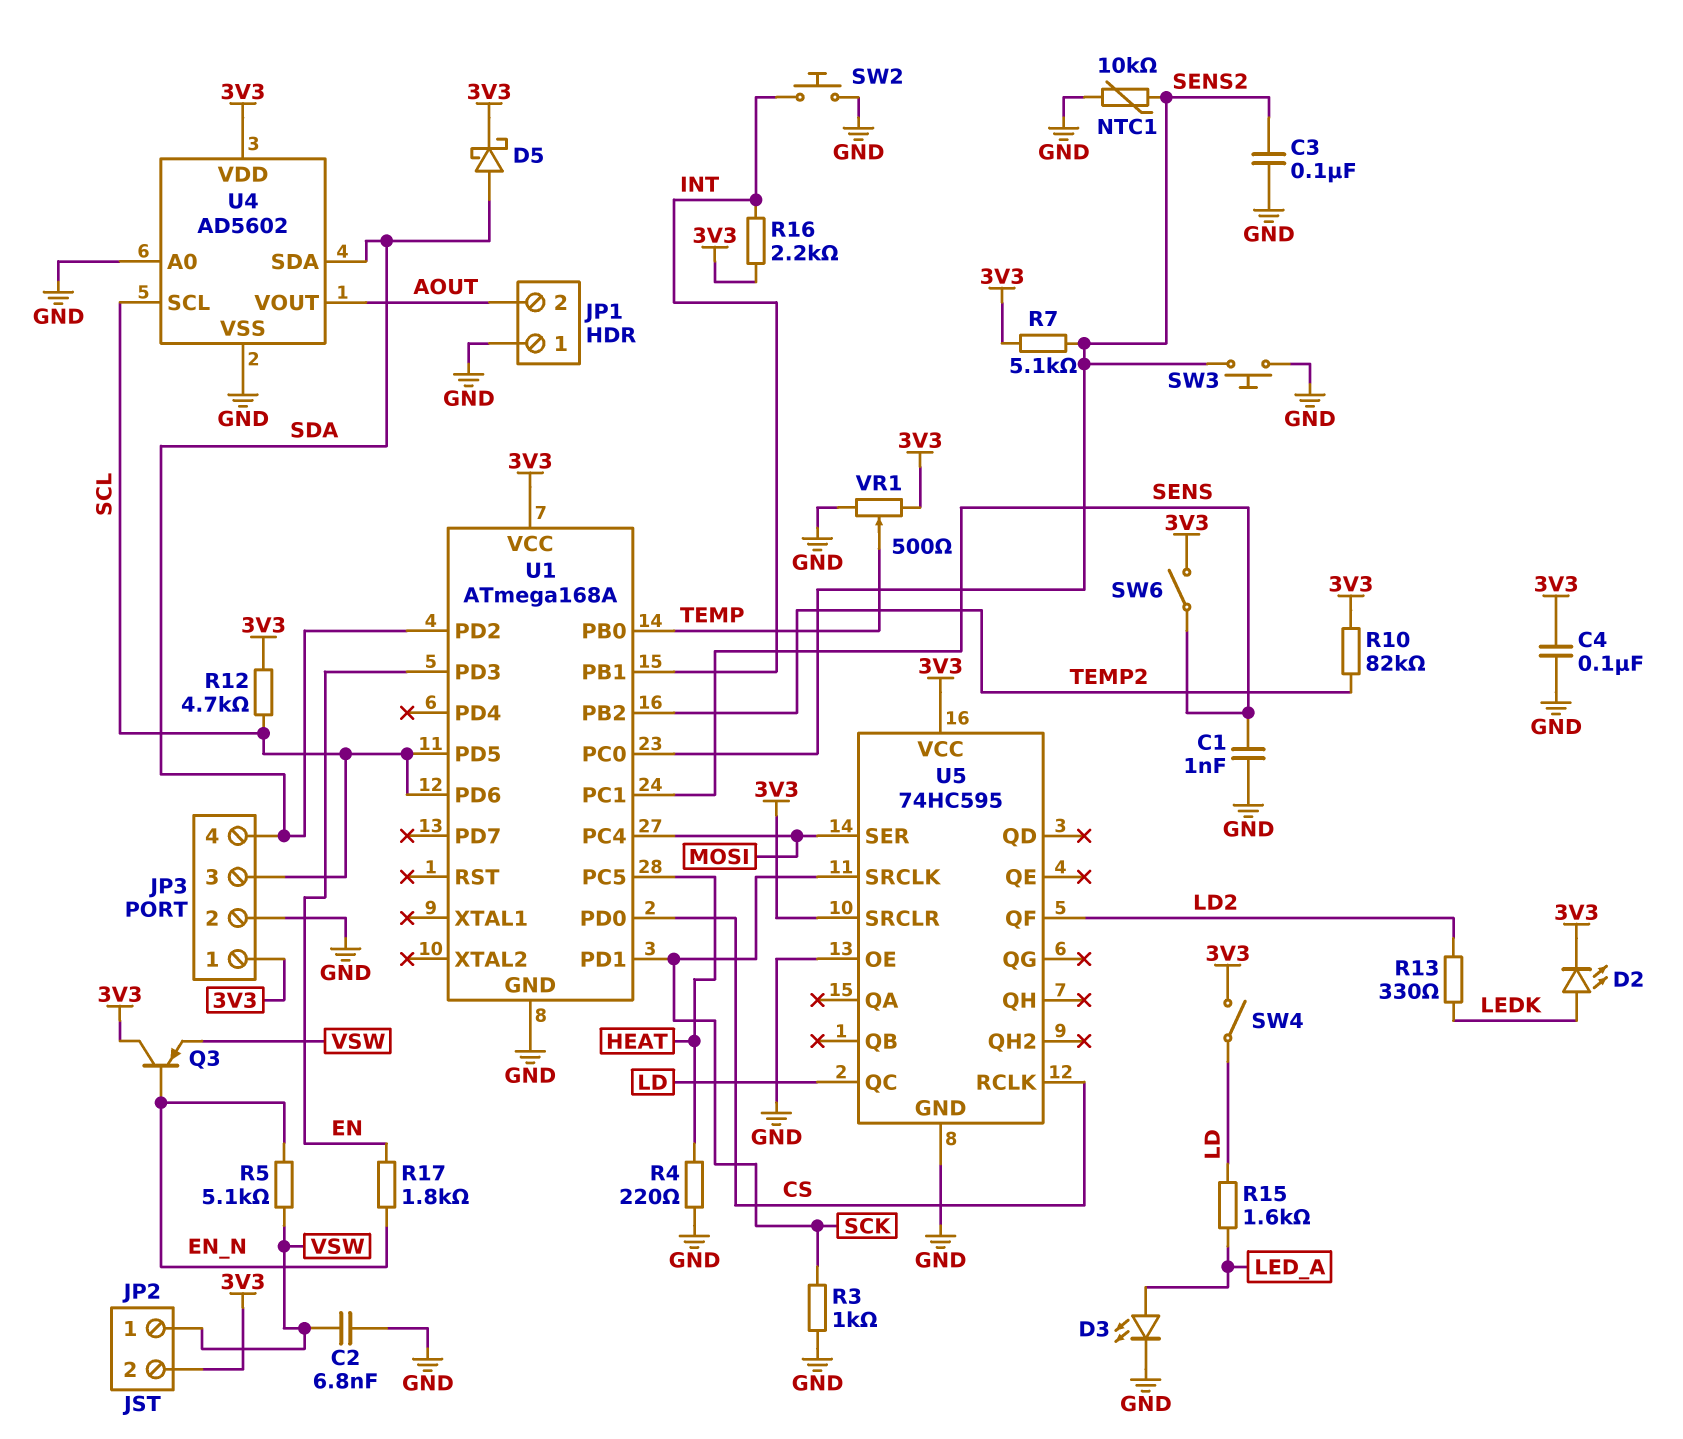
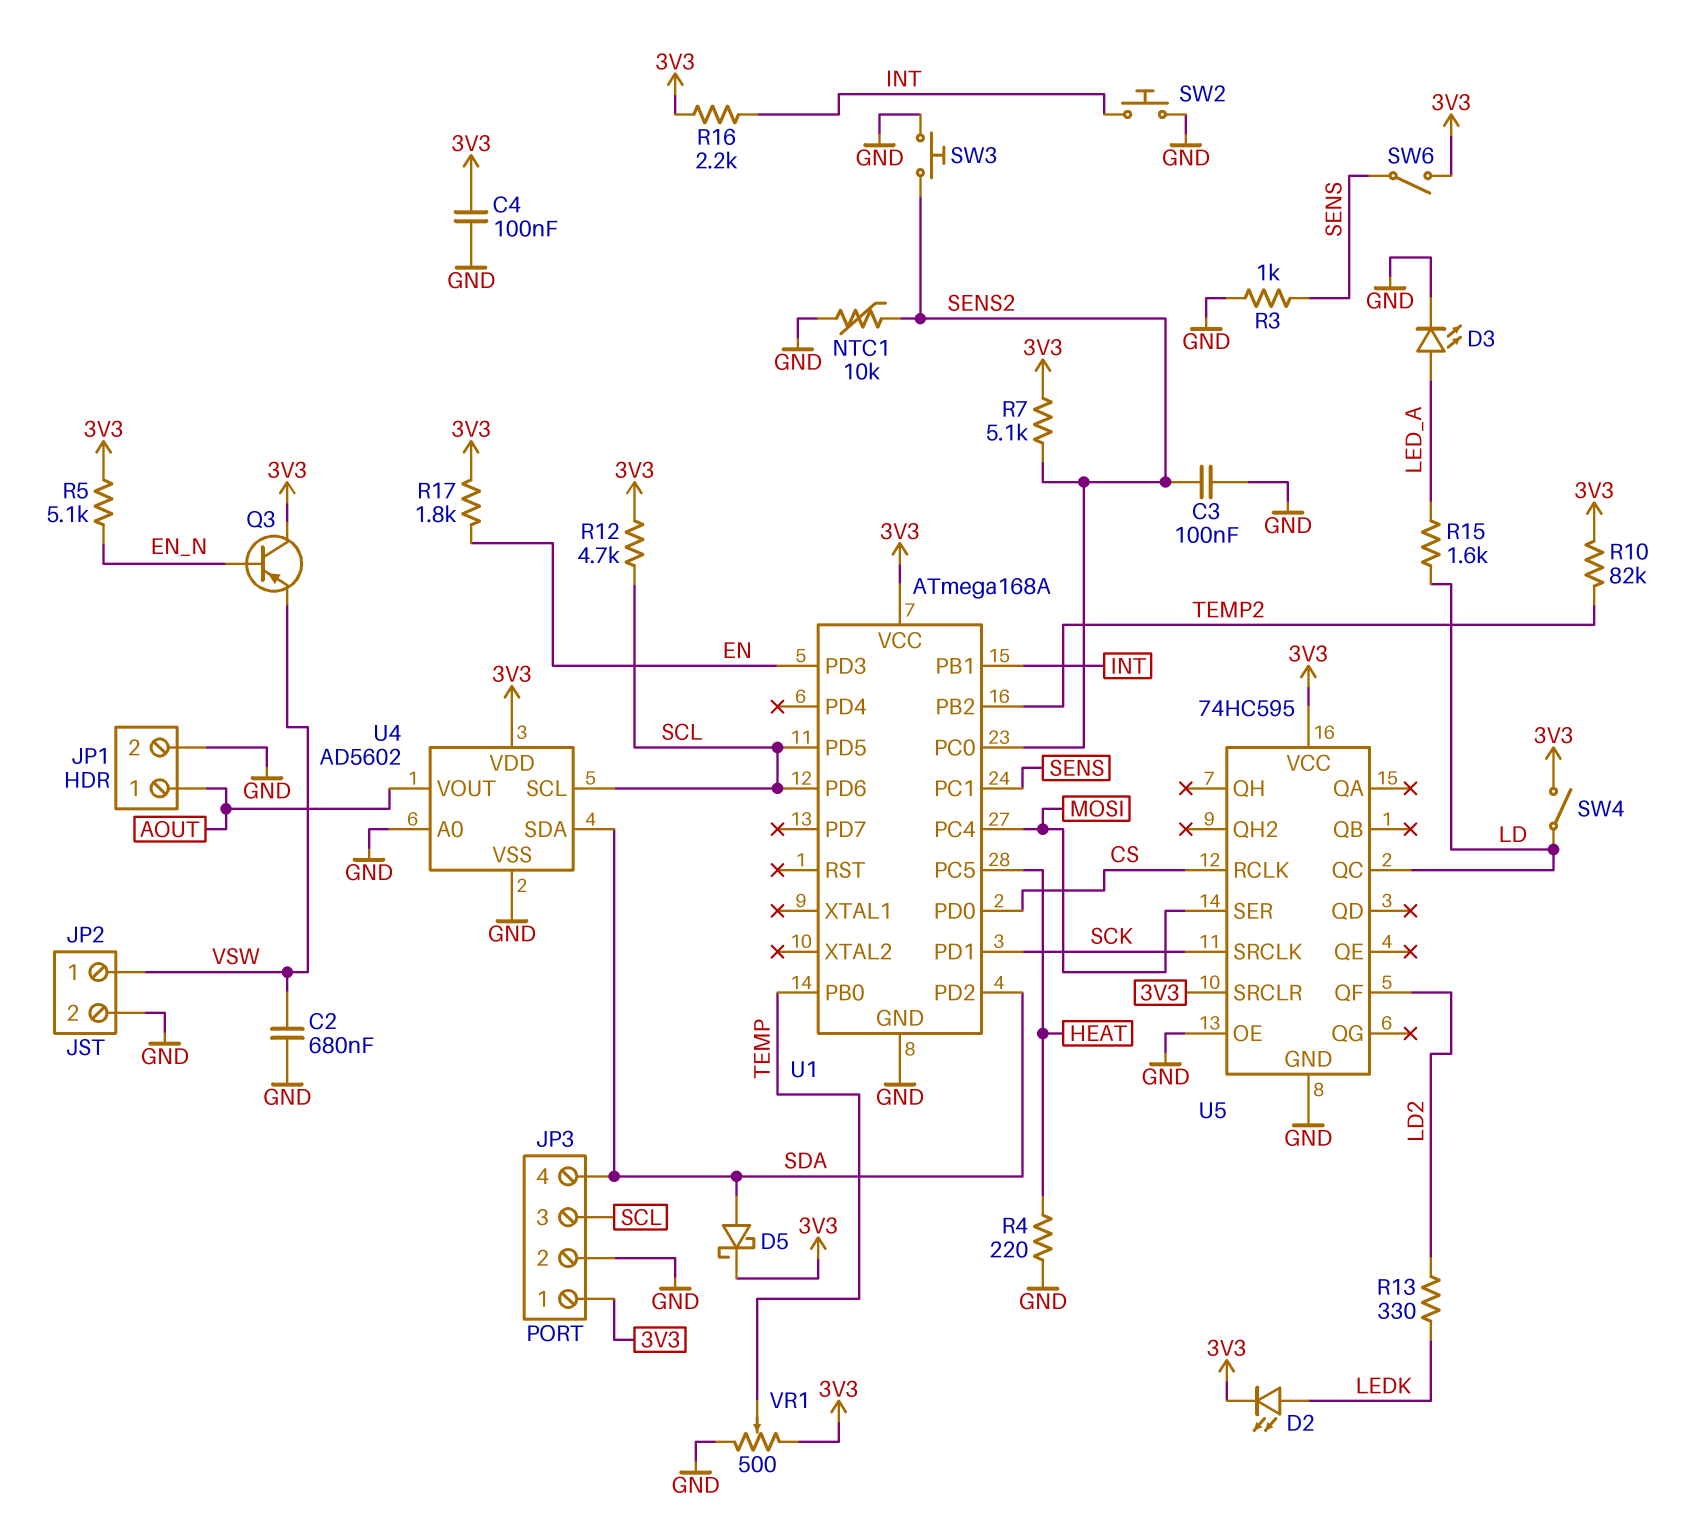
C1: 1nF (GND, SENS) -> none
C2: 6.8nF (GND, VSW) -> 680nF (GND, VSW)
JP1 pin 1: GND -> AOUT
JP1 pin 2: AOUT -> GND
JP2 pin 2: 3V3 -> GND
R3: 1k (GND, SCK) -> 1k (GND, SENS)
R5: 5.1k (EN_N, VSW) -> 5.1k (3V3, EN_N)
R17: 1.8k (EN, EN_N) -> 1.8k (3V3, EN)

